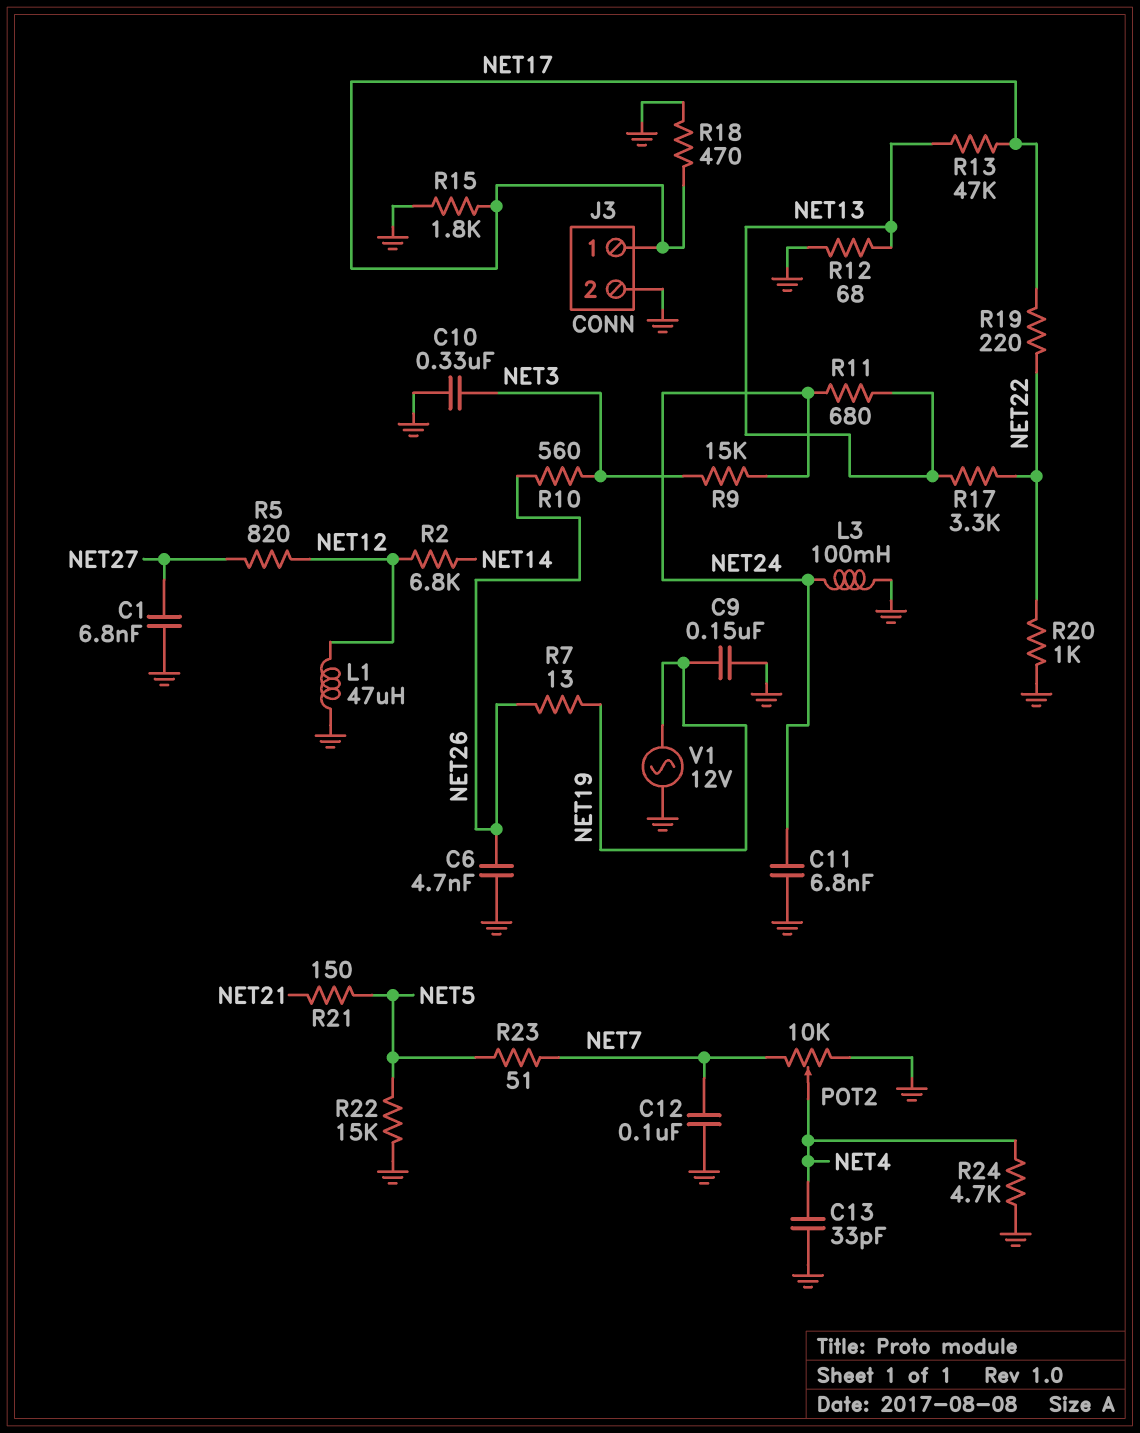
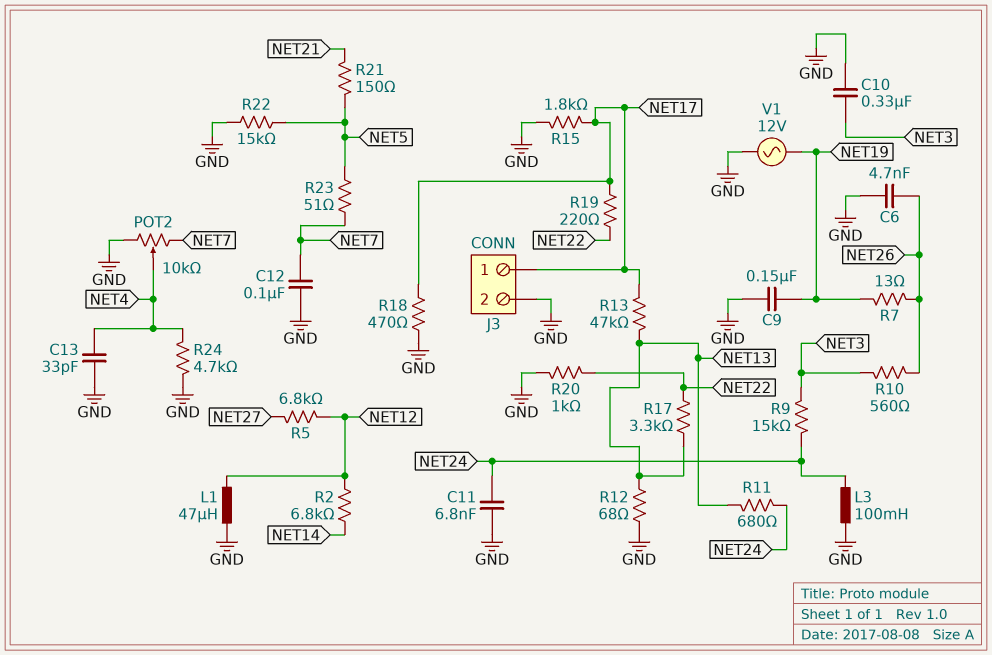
C1: 6.8nF (GND, NET27) -> none
R5: 820 (NET12, NET27) -> 6.8k (NET12, NET27)

